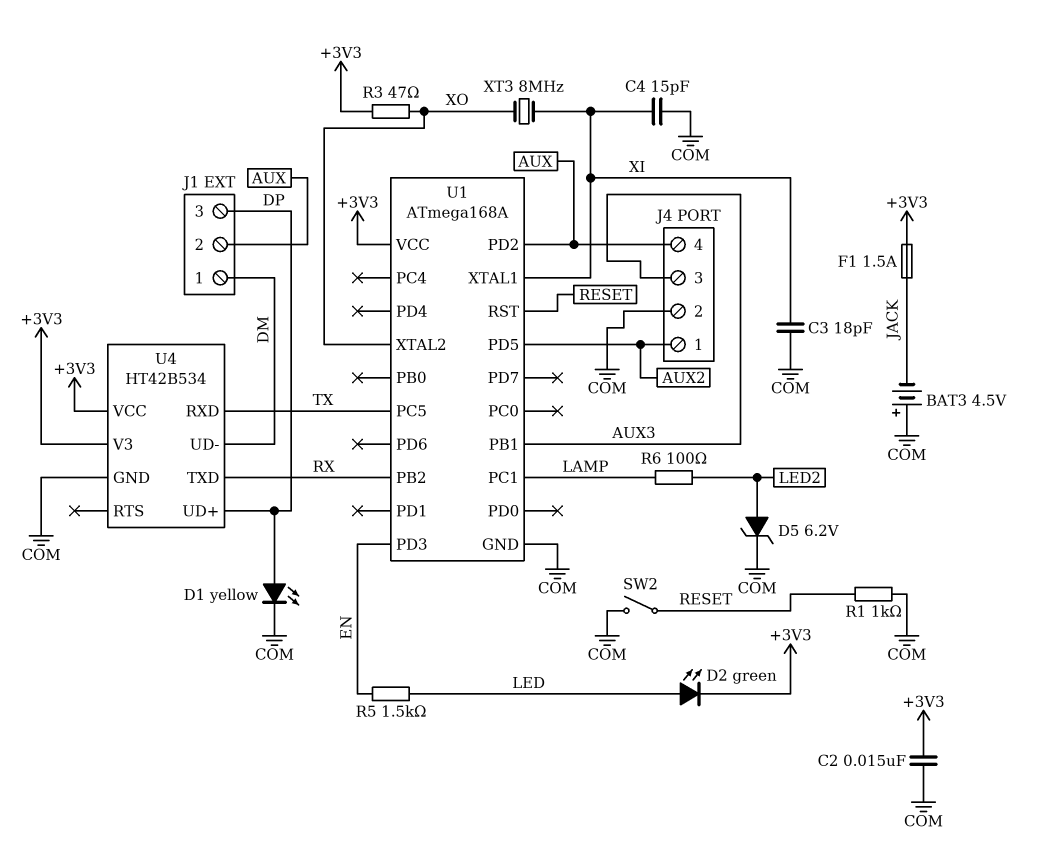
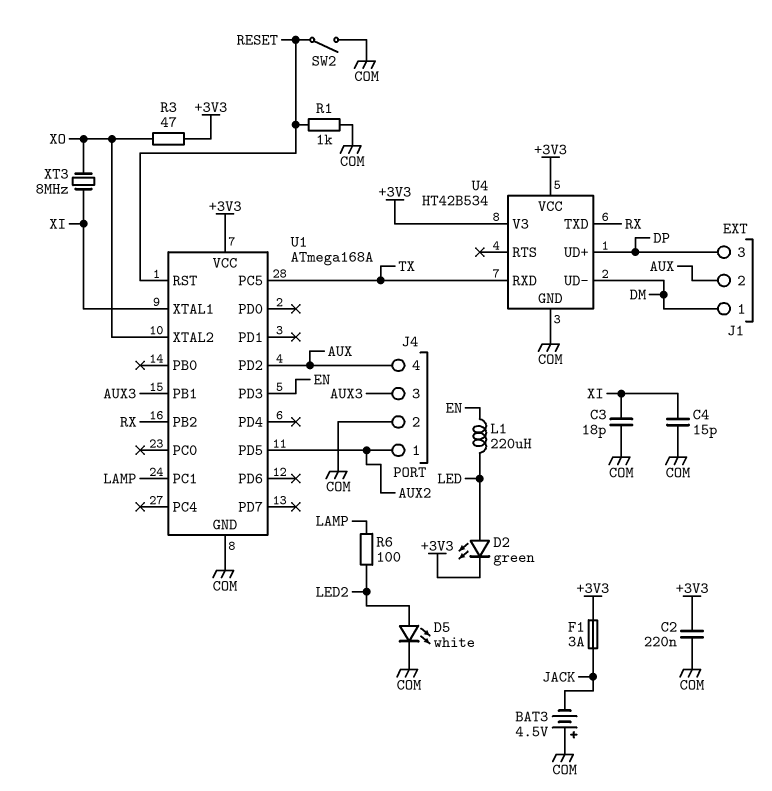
C2: 15nF (+3V3, COM) -> 220nF (+3V3, COM)
D1: LED yellow (A DP, K COM) -> none
D5: zener 6.2V (A LED2, K COM) -> LED white (A LED2, K COM)
F1: 1.5A (+3V3, JACK) -> 3A (+3V3, JACK)
L1: none -> 220uH (EN, LED)
R5: 1.5k (EN, LED) -> none

